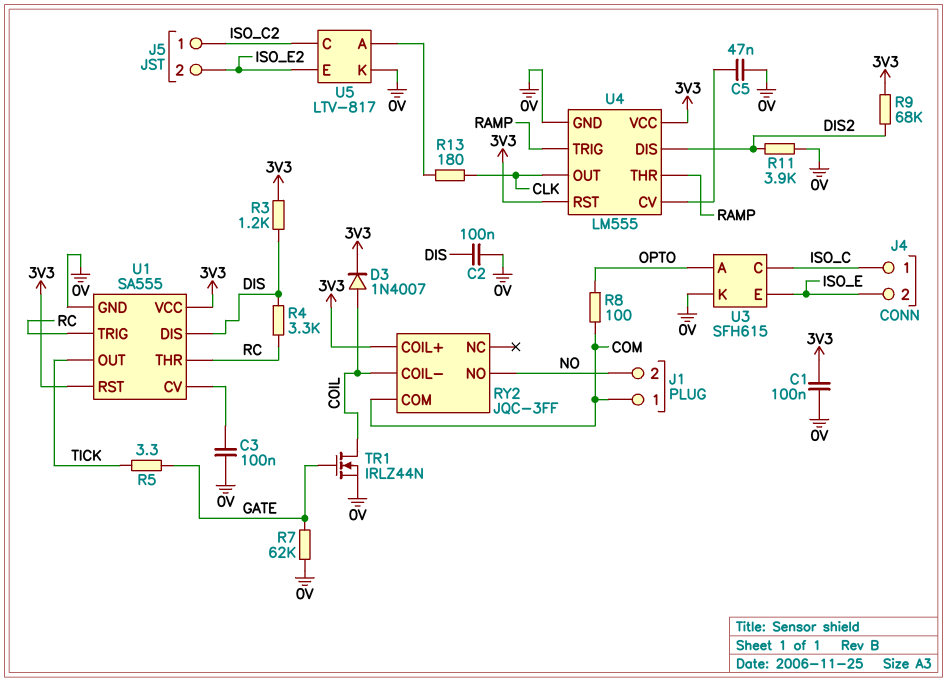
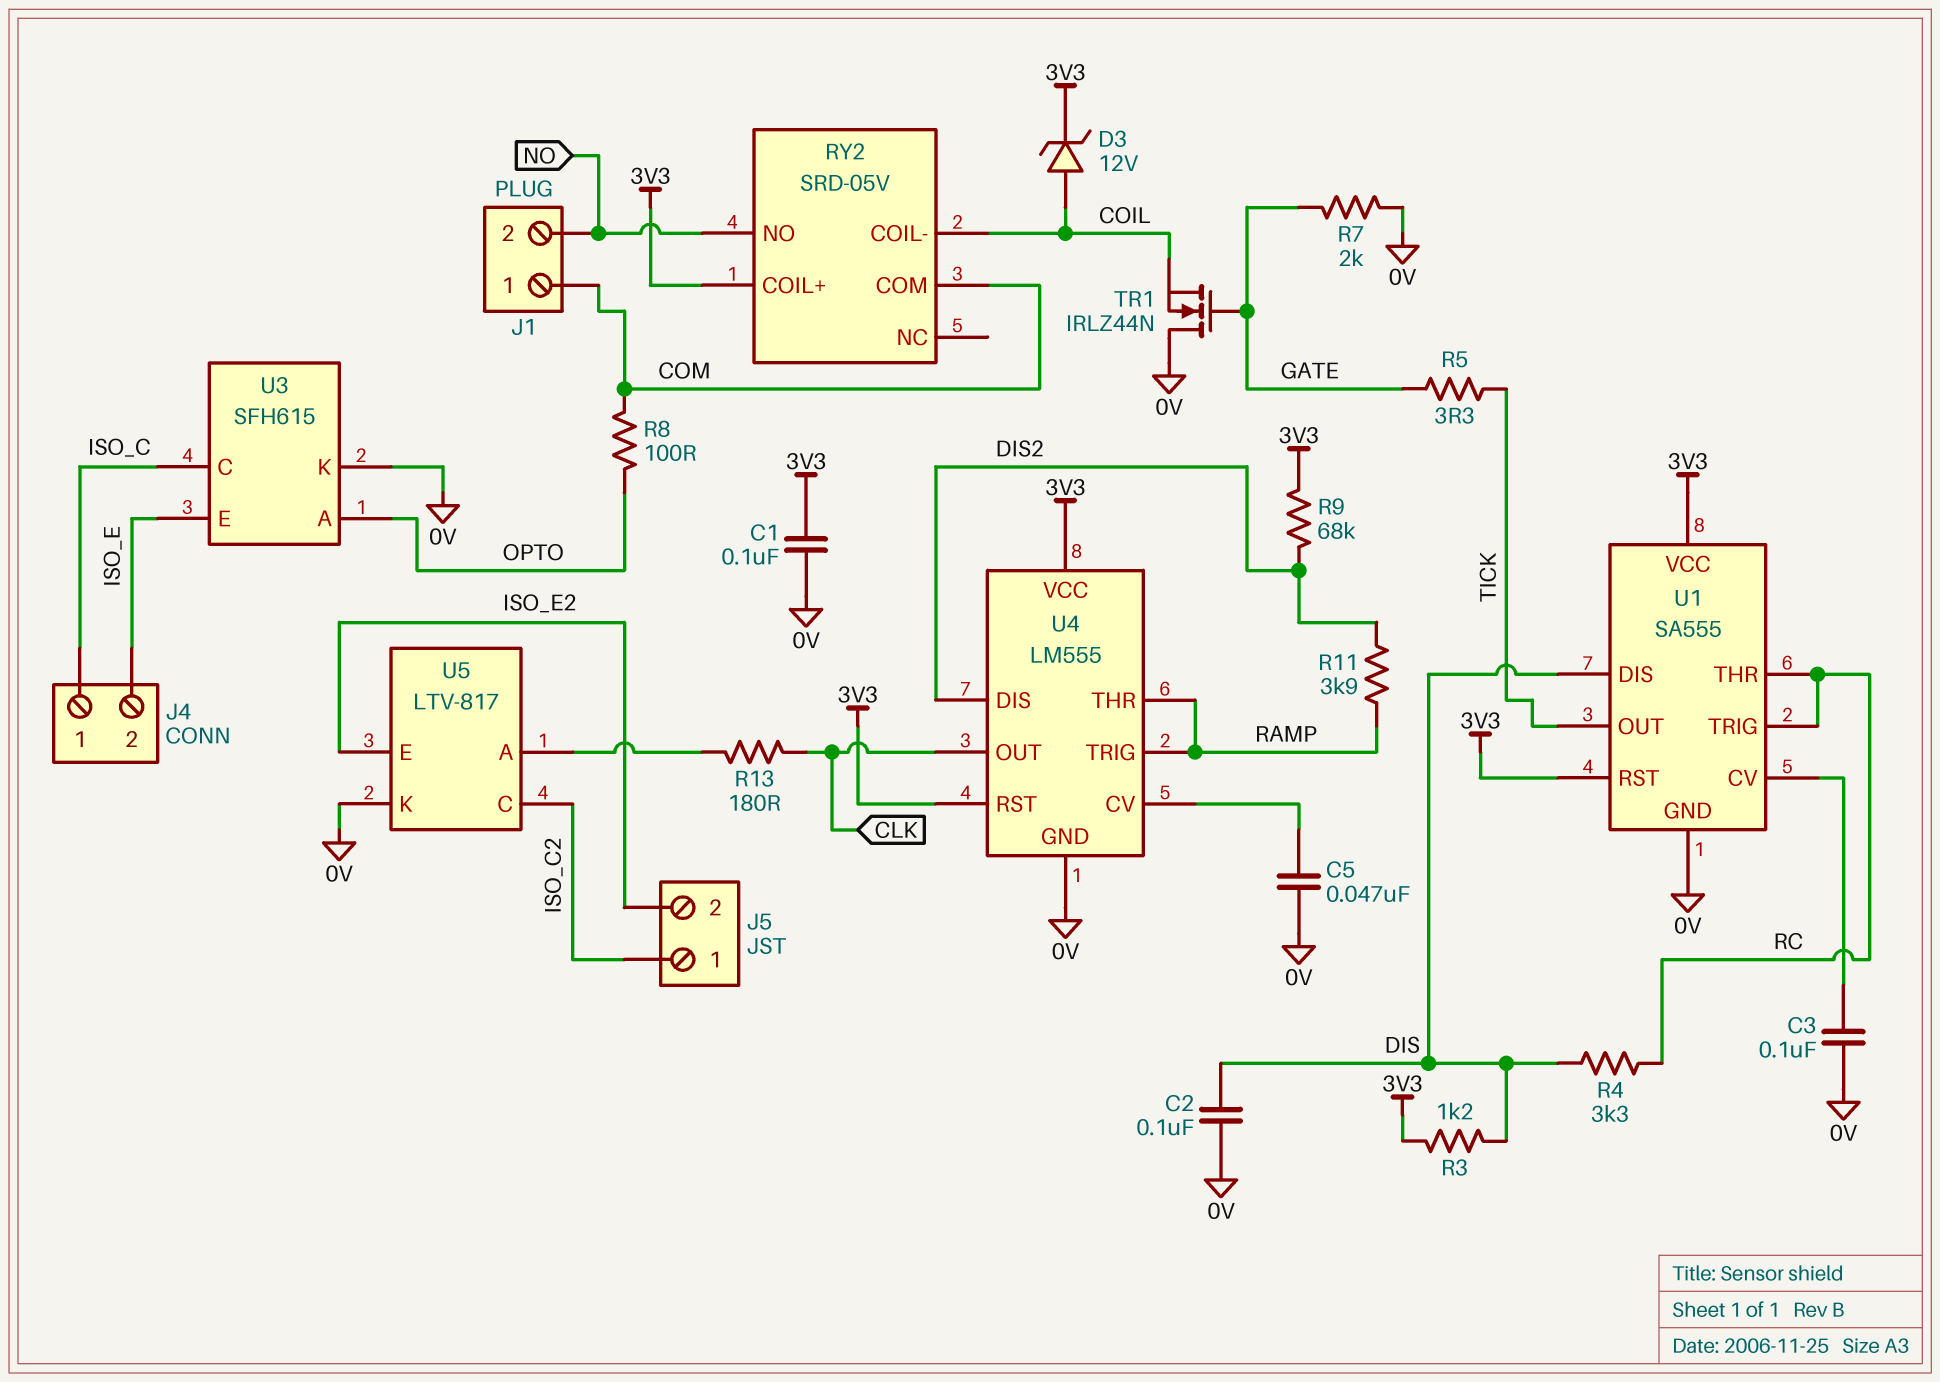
D3: diode 1N4007 (A COIL, K 3V3) -> zener 12V (A COIL, K 3V3)
R7: 62k (0V, GATE) -> 2k (0V, GATE)
R11: 3.9k (0V, DIS2) -> 3.9k (DIS2, RAMP)
RY2: JQC-3FF -> SRD-05V
TR1: NMOS IRLZ44N (G GATE, D COIL, S 0V) -> NMOS IRLZ44N (G GATE, D 0V, S COIL)

